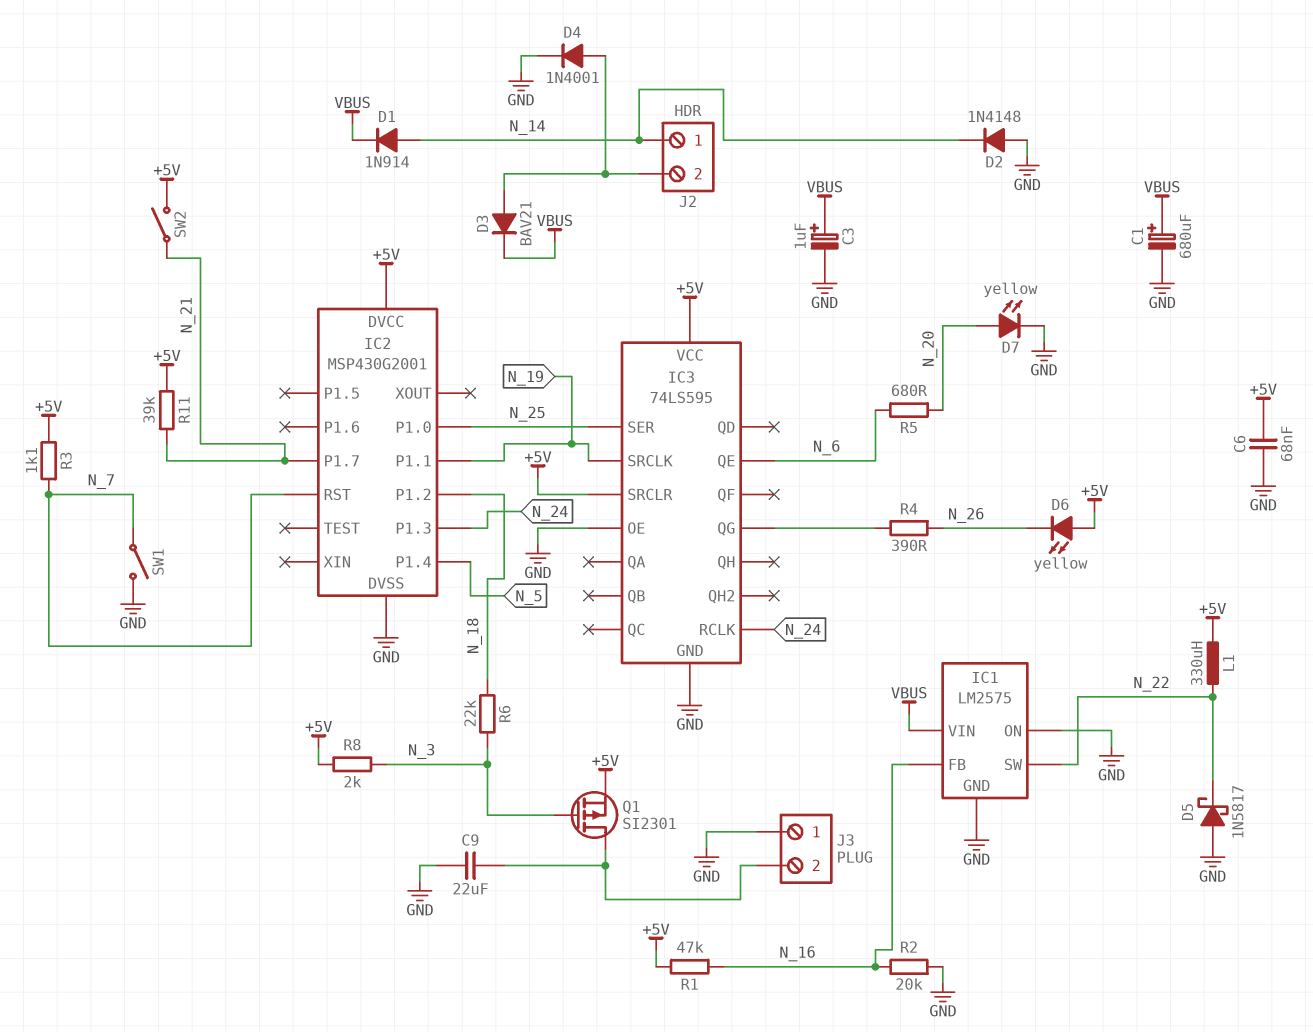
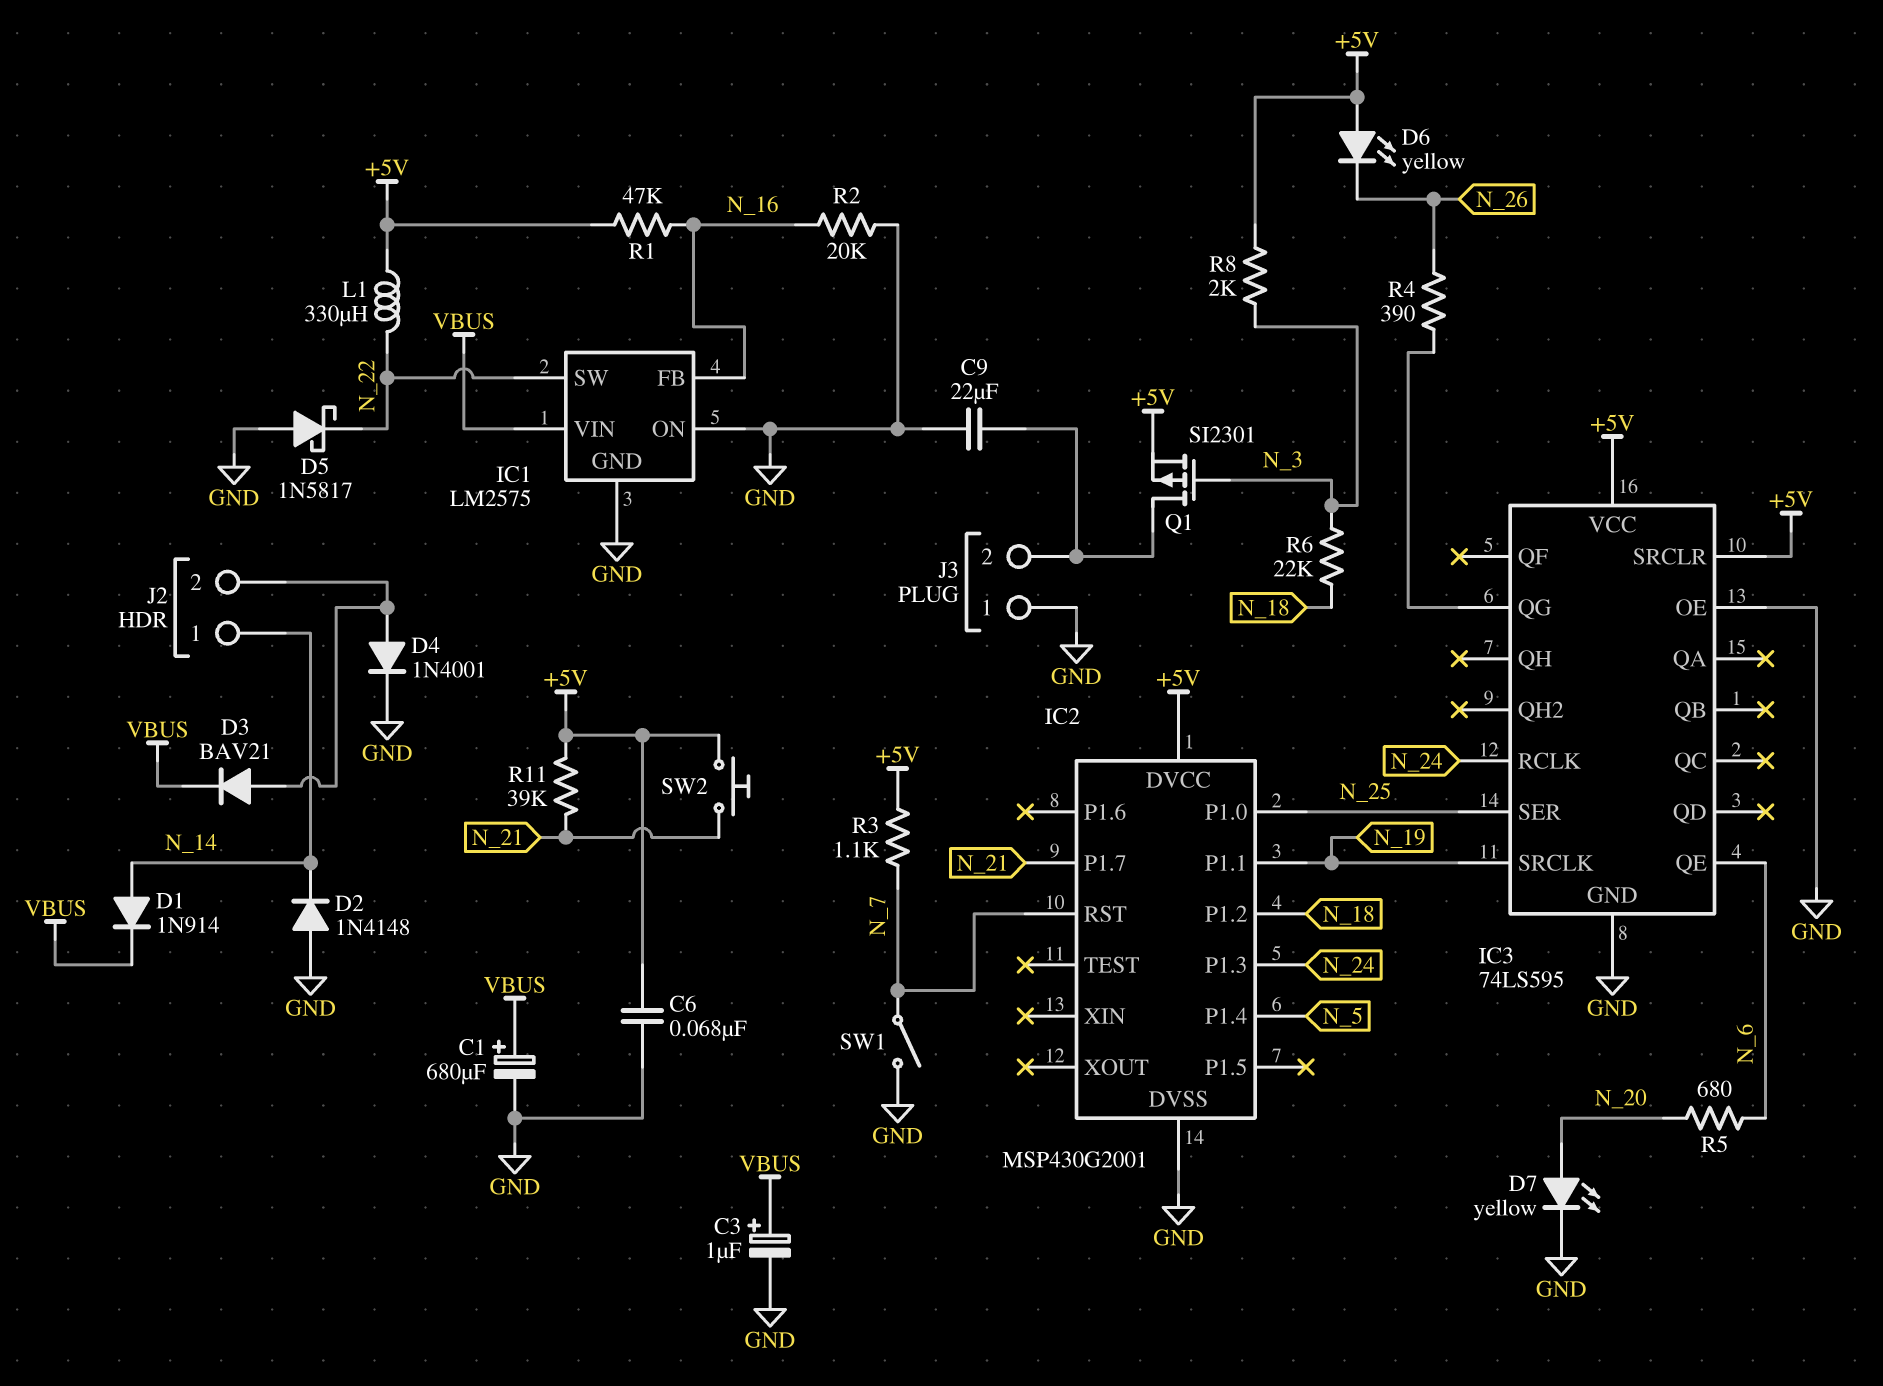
SW2: switch (+5V, N_21) -> button (+5V, N_21)

